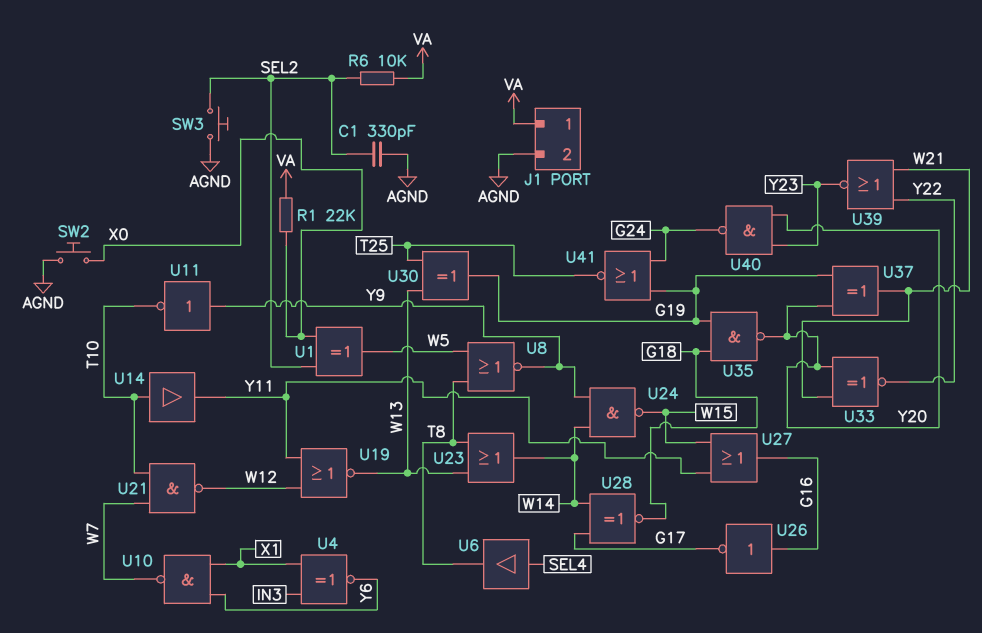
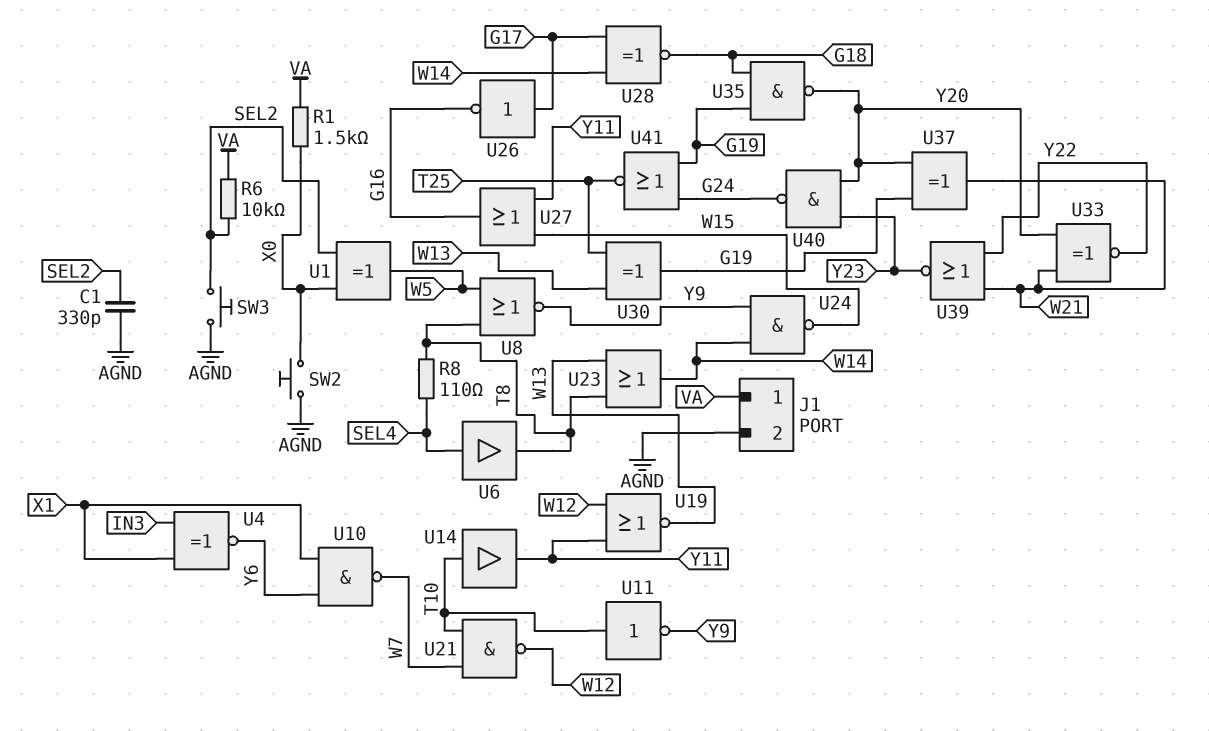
R1: 22k (VA, X0) -> 1.5k (VA, X0)
R8: none -> 110 (SEL4, T8)
U11: NOT (in Y9, out T10) -> NOT (in T10, out Y9)
U26: NOT (in G16, out G17) -> NOT (in G17, out G16)

